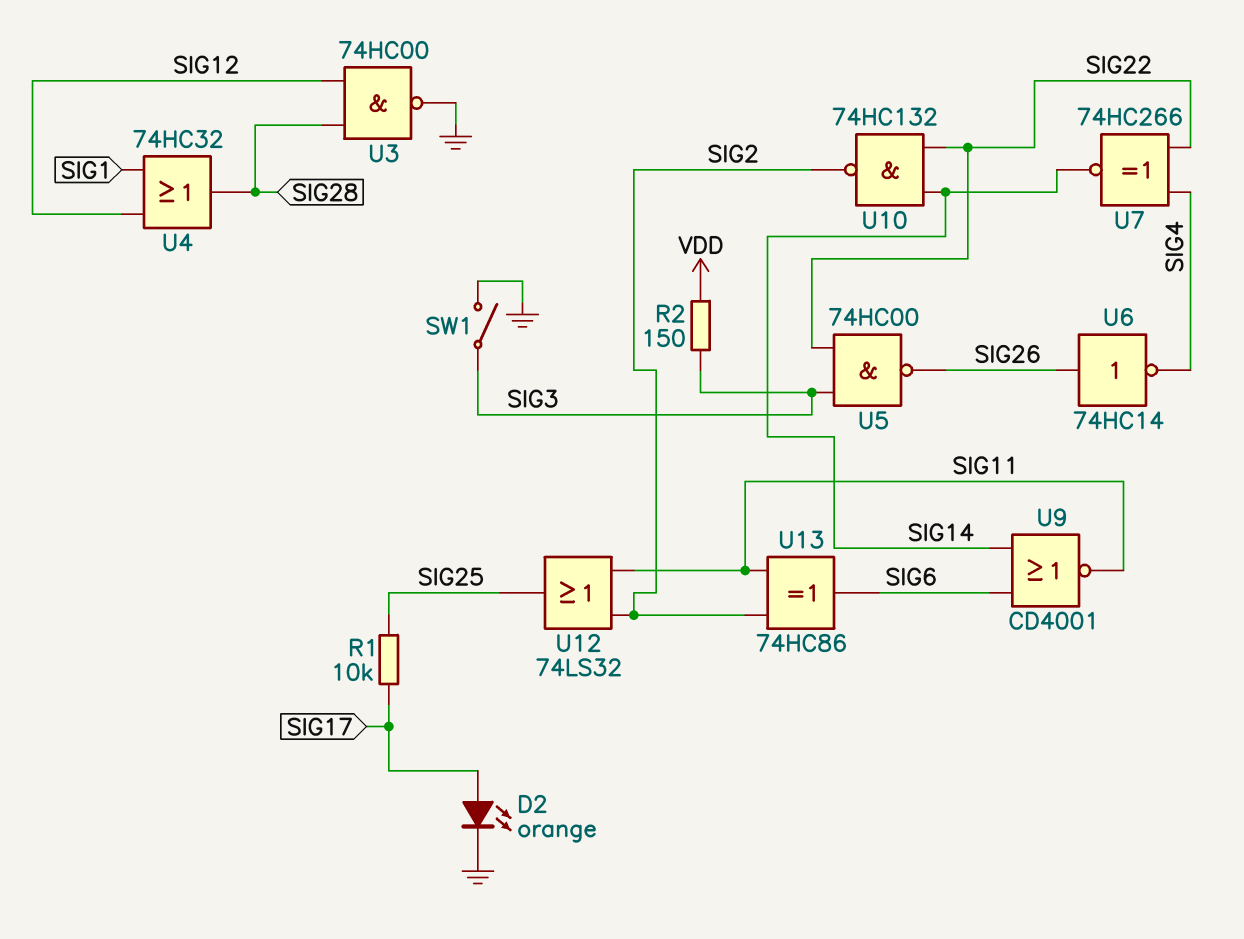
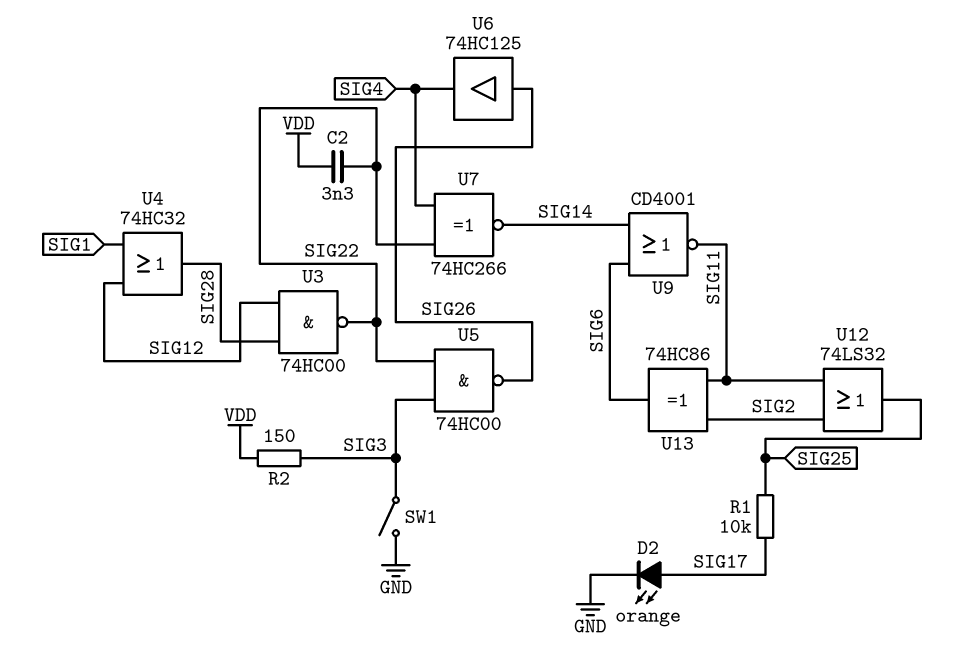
C2: none -> 3.3nF (SIG22, VDD)
U3: NAND 74HC00 (in SIG12, in SIG28, out GND) -> NAND 74HC00 (in SIG12, in SIG28, out SIG22)
U6: NOT 74HC14 (in SIG26, out SIG4) -> buffer 74HC125 (in SIG26, out SIG4)
U10: NAND 74HC132 (in SIG14, in SIG22, out SIG2) -> none

